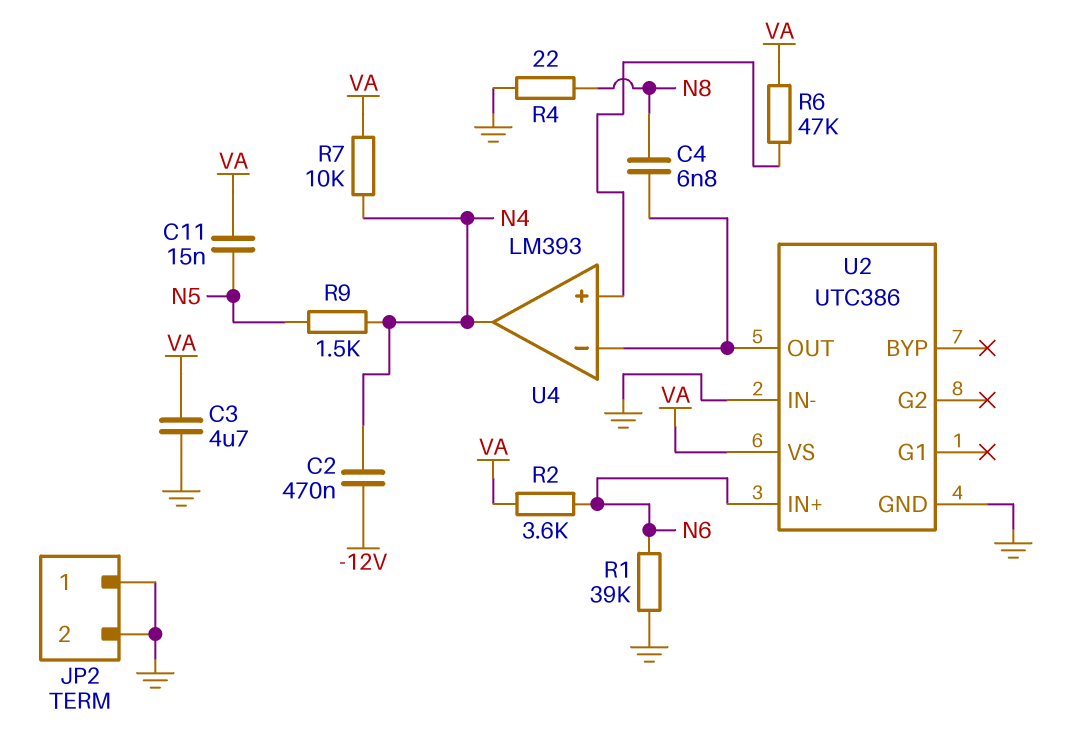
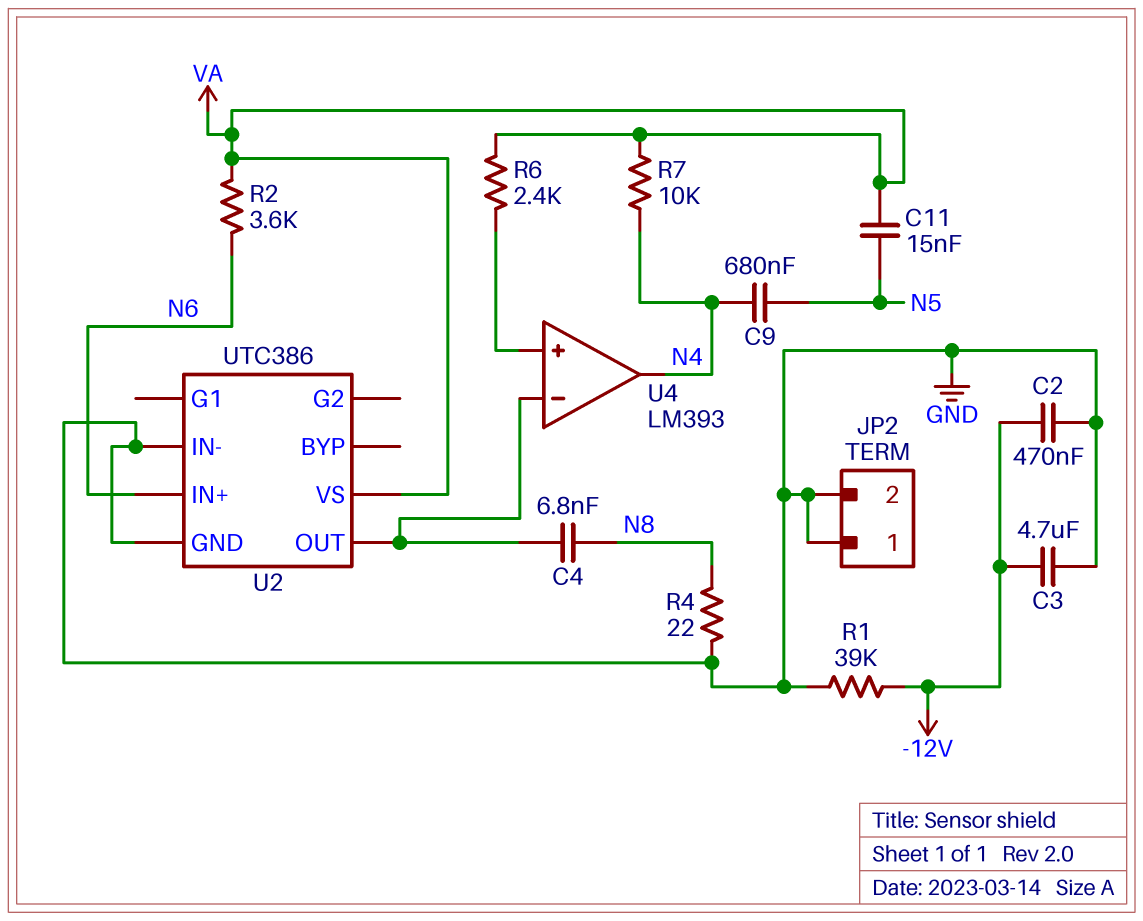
C2: 470nF (-12V, N4) -> 470nF (-12V, GND)
C3: 4.7uF (GND, VA) -> 4.7uF (-12V, GND)
C9: none -> 680nF (N4, N5)
R1: 39k (GND, N6) -> 39k (-12V, GND)
R6: 47k (U4/in+, VA) -> 2.4k (U4/in+, VA)
R9: 1.5k (N4, N5) -> none

